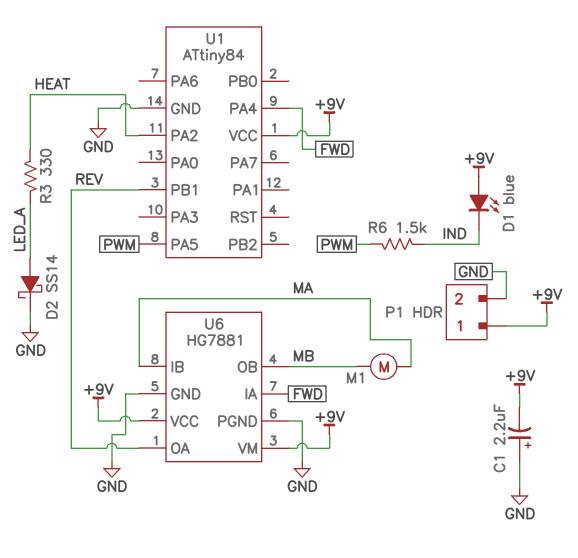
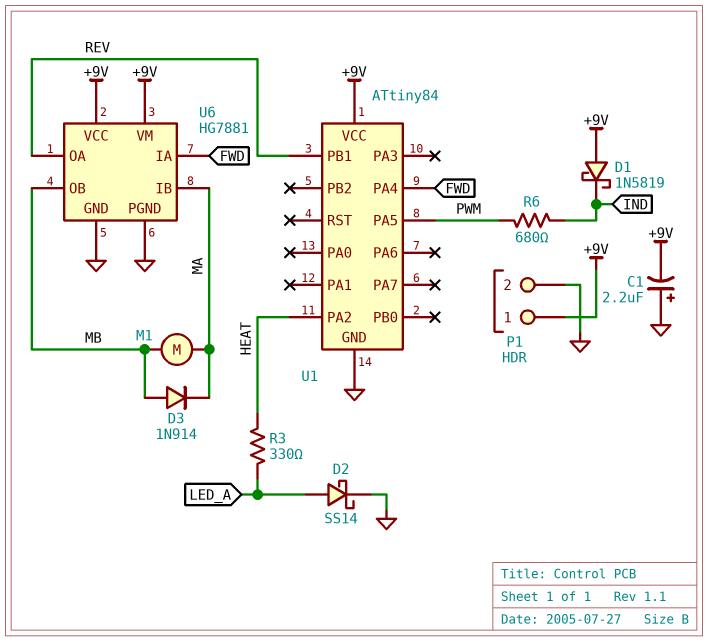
D1: LED blue (A +9V, K IND) -> schottky 1N5819 (A +9V, K IND)
D3: none -> diode 1N914 (A MB, K MA)
R6: 1.5k (IND, PWM) -> 680 (IND, PWM)

